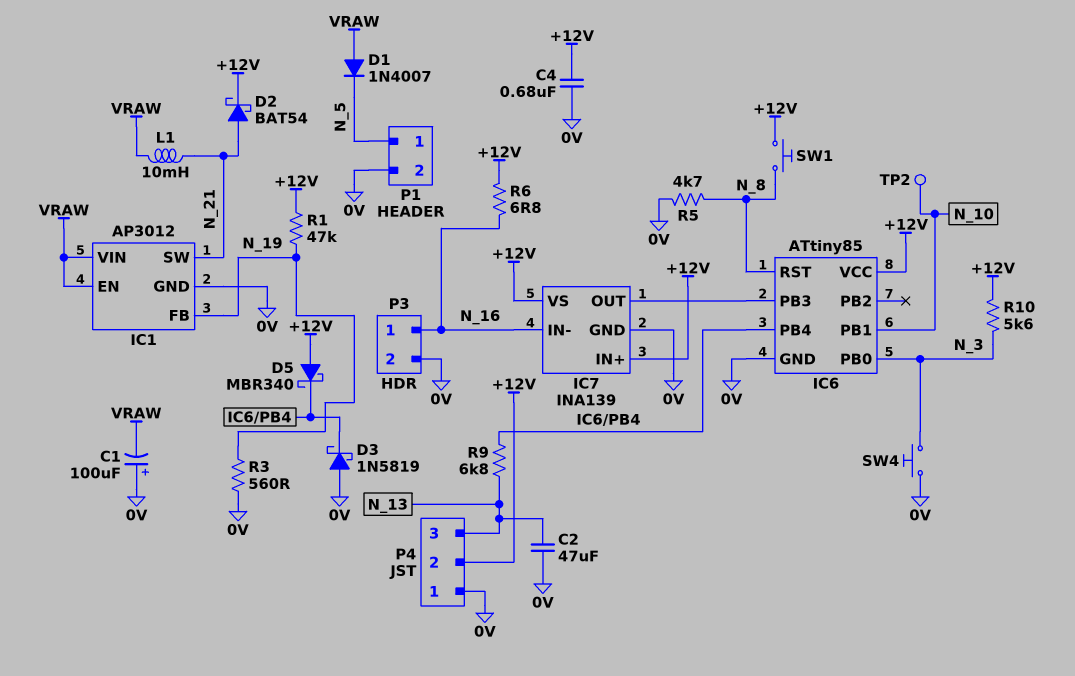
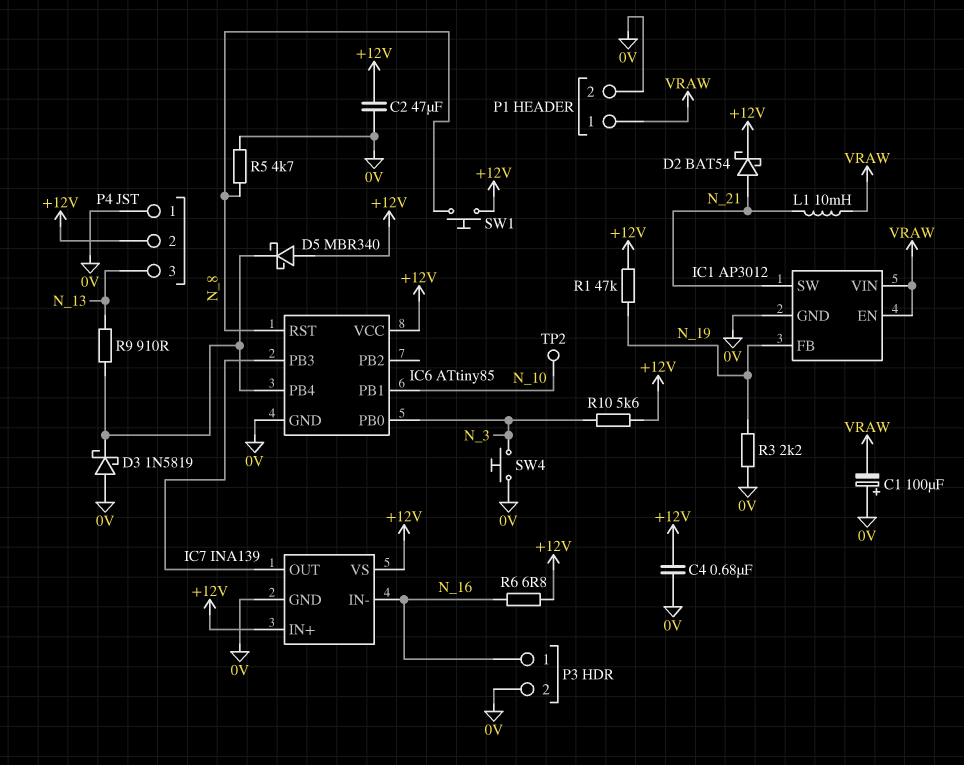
C2: 47uF (0V, N_13) -> 47uF (+12V, 0V)
D1: diode 1N4007 (A VRAW, K N_5) -> none
P1 pin 1: N_5 -> VRAW
R3: 560 (0V, N_19) -> 2.2k (0V, N_19)
R9: 6.8k (IC6/PB4, N_13) -> 910 (IC6/PB4, N_13)

